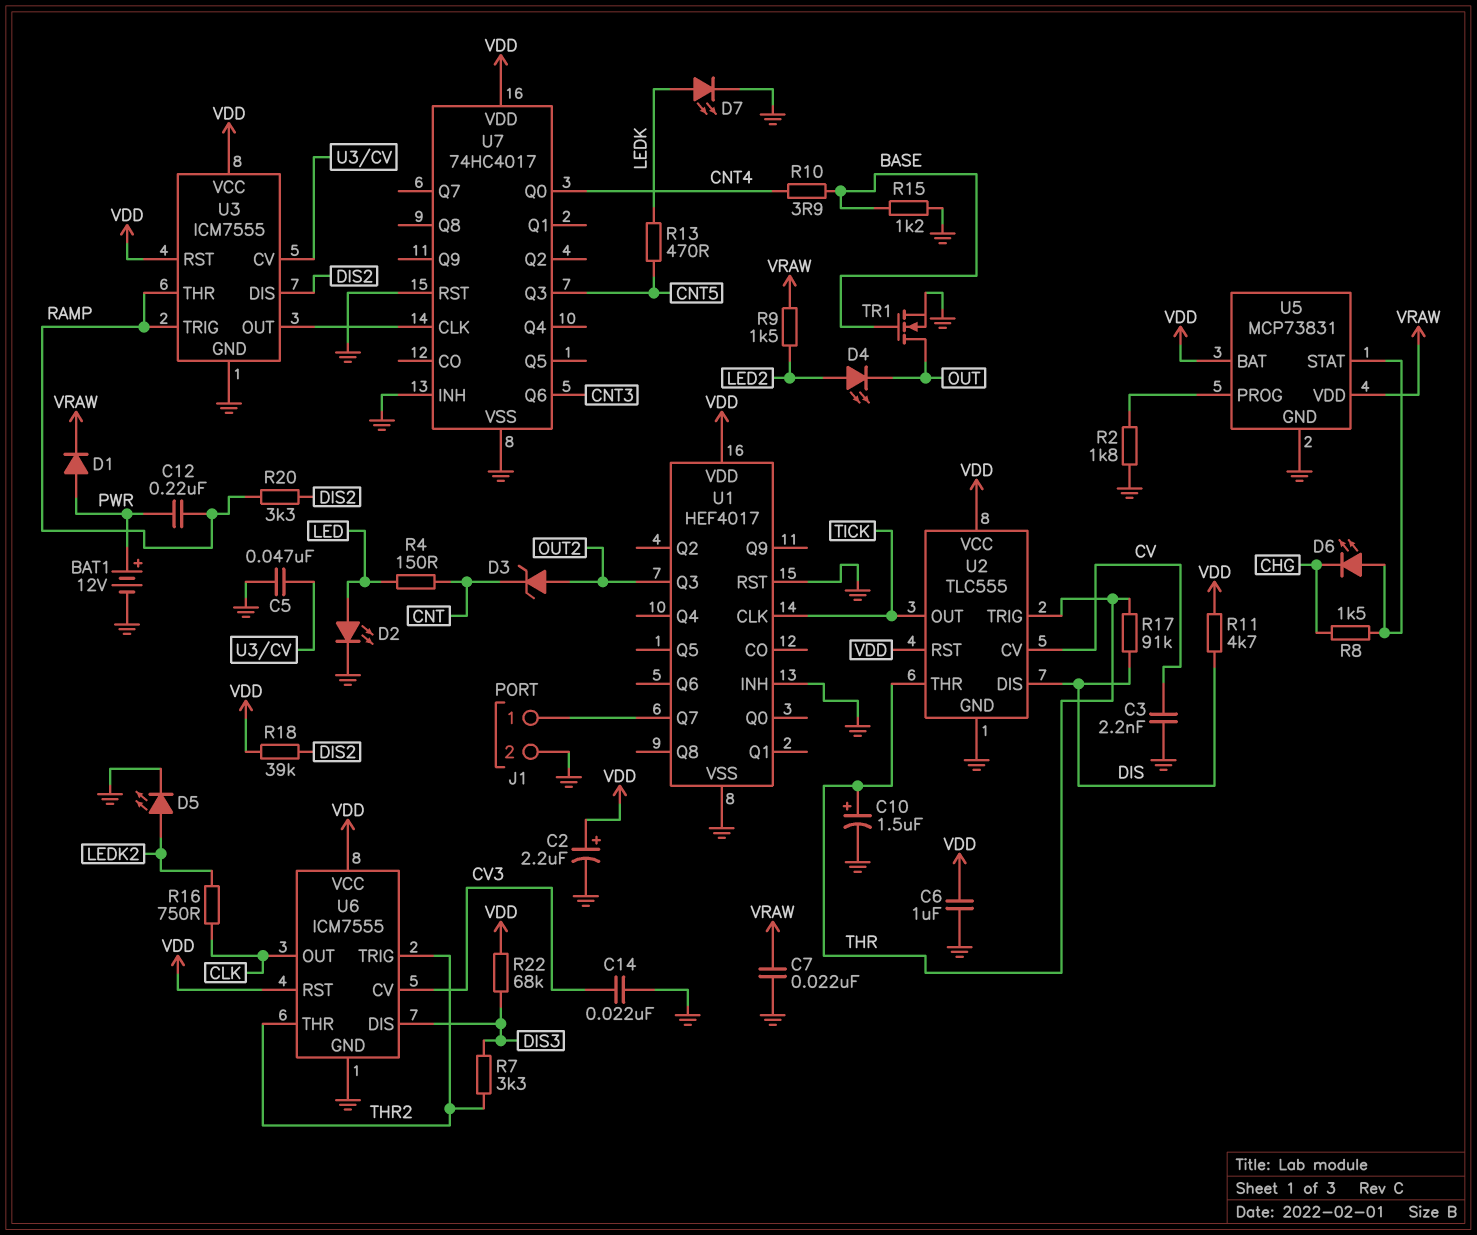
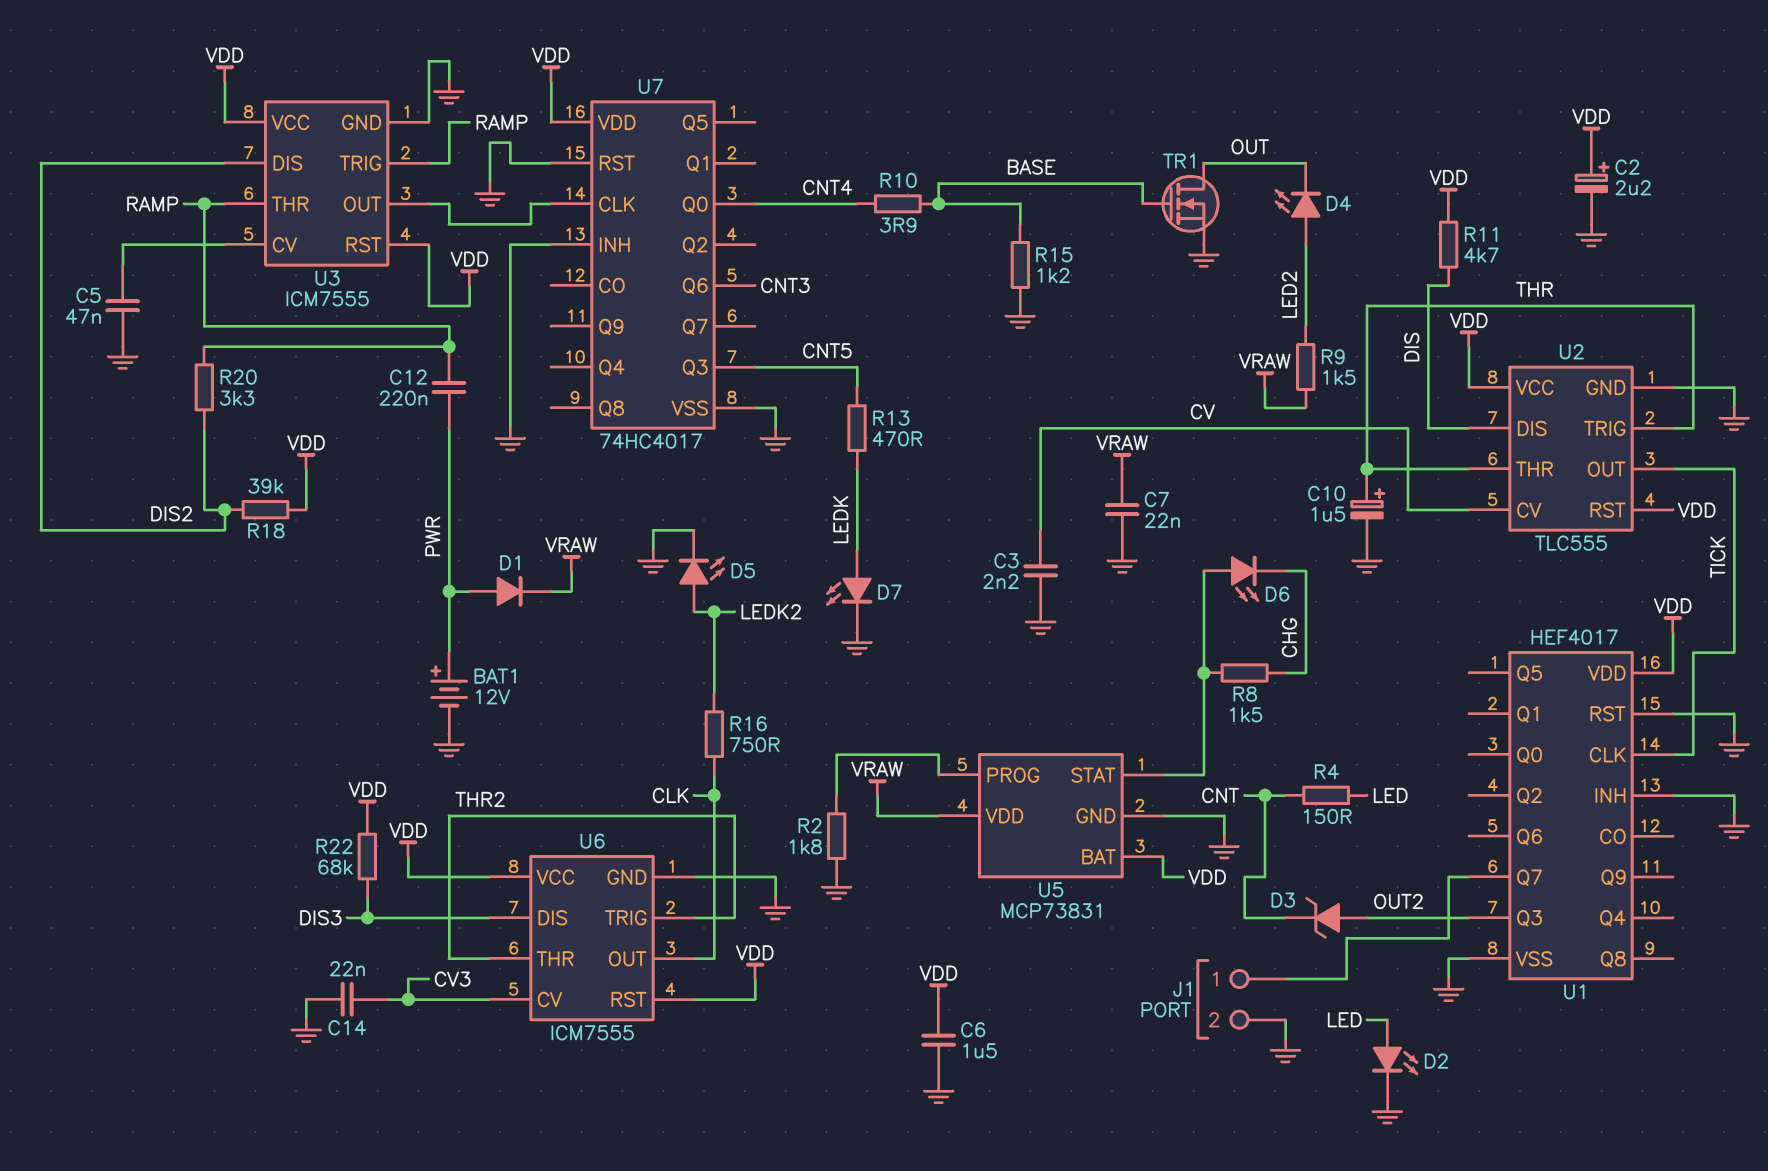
C6: 1uF (GND, VDD) -> 1.5uF (GND, VDD)
R7: 3.3k (DIS3, THR2) -> none
R17: 91k (DIS, THR) -> none

